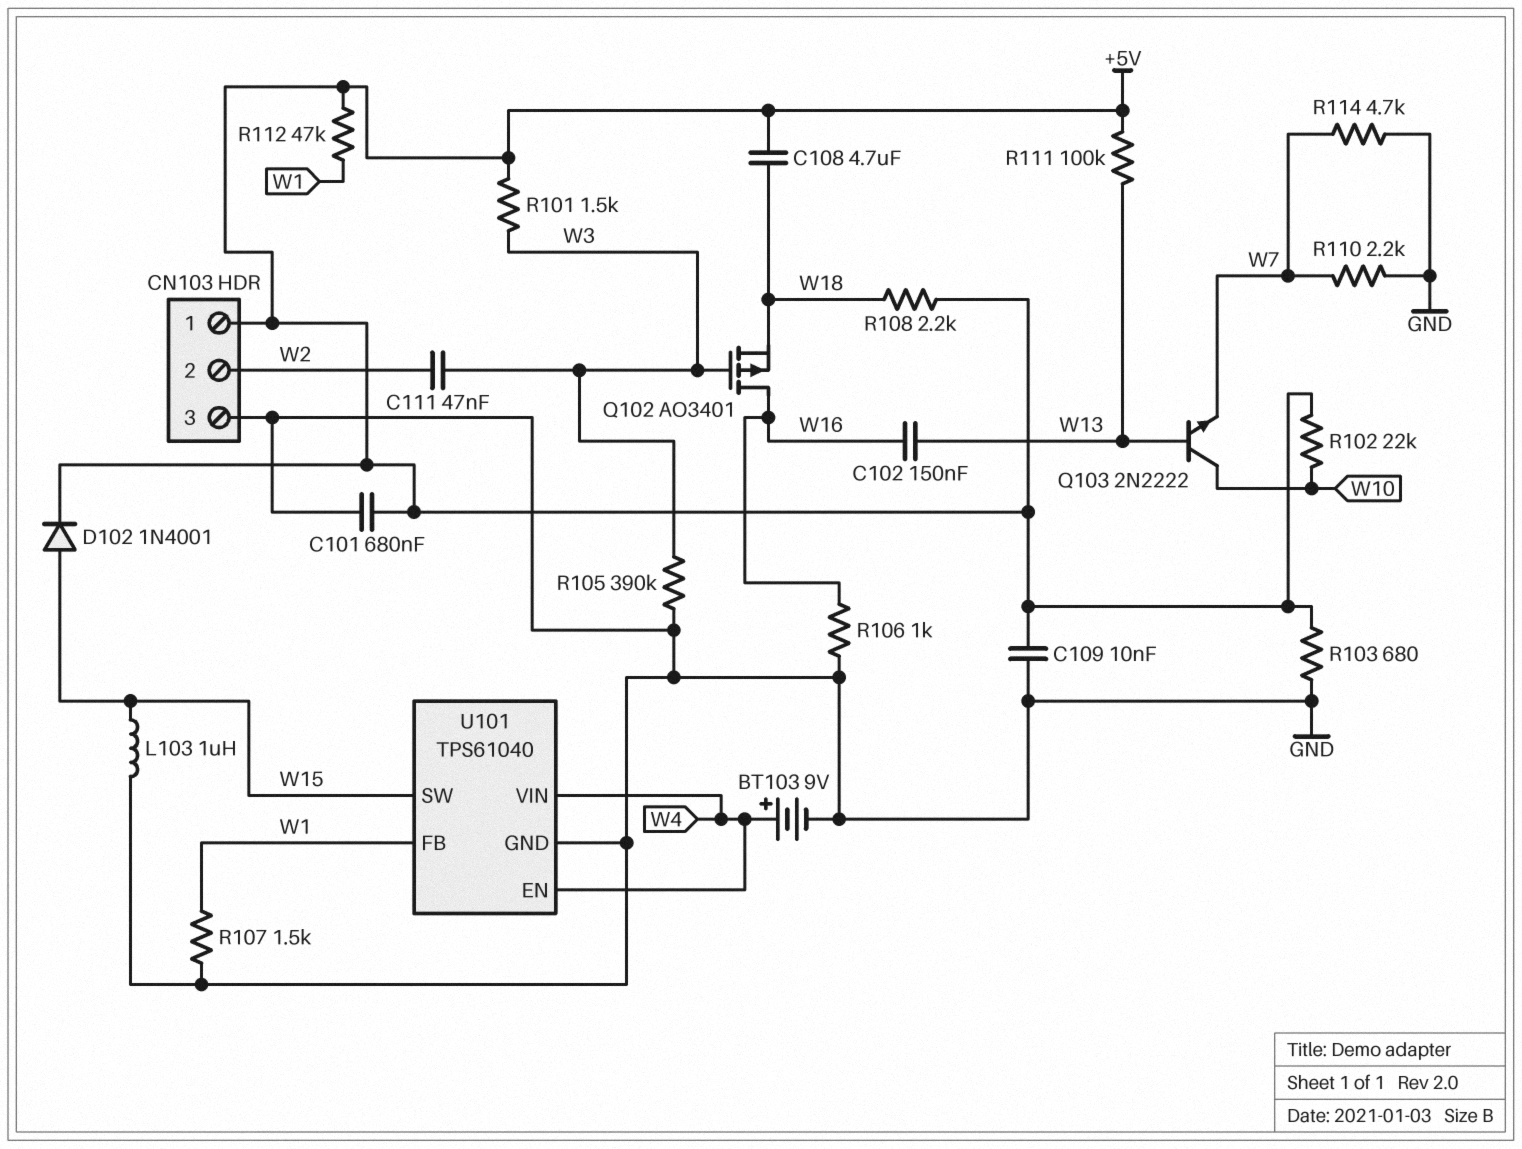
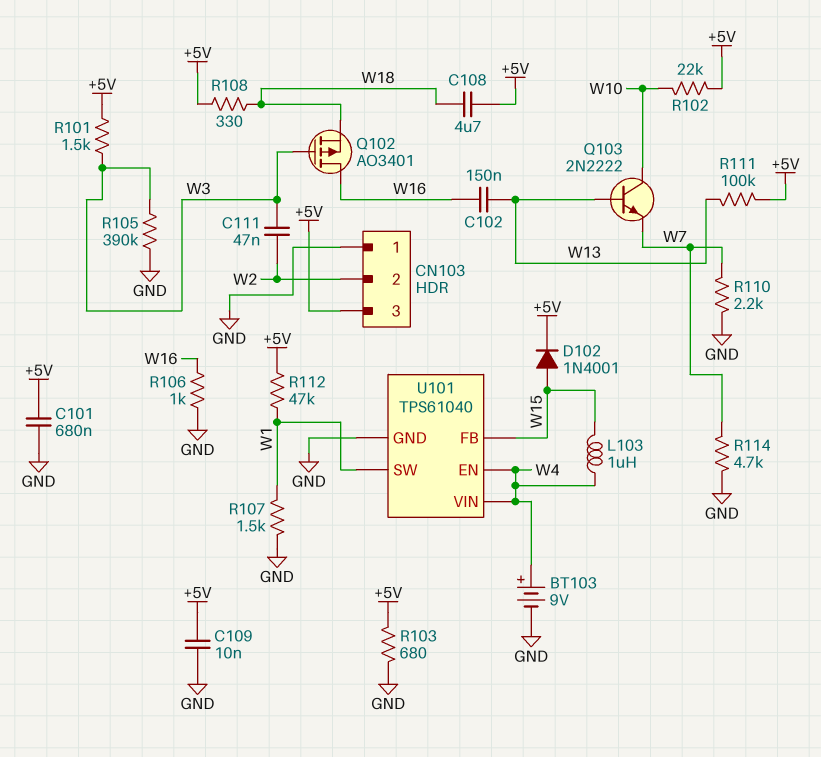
CN103 pin 1: +5V -> GND
CN103 pin 3: GND -> +5V
L103: 1uH (GND, W15) -> 1uH (W4, W15)
R108: 2.2k (+5V, W18) -> 330 (+5V, W18)
U101 pin FB: W1 -> W15
U101 pin SW: W15 -> W1

